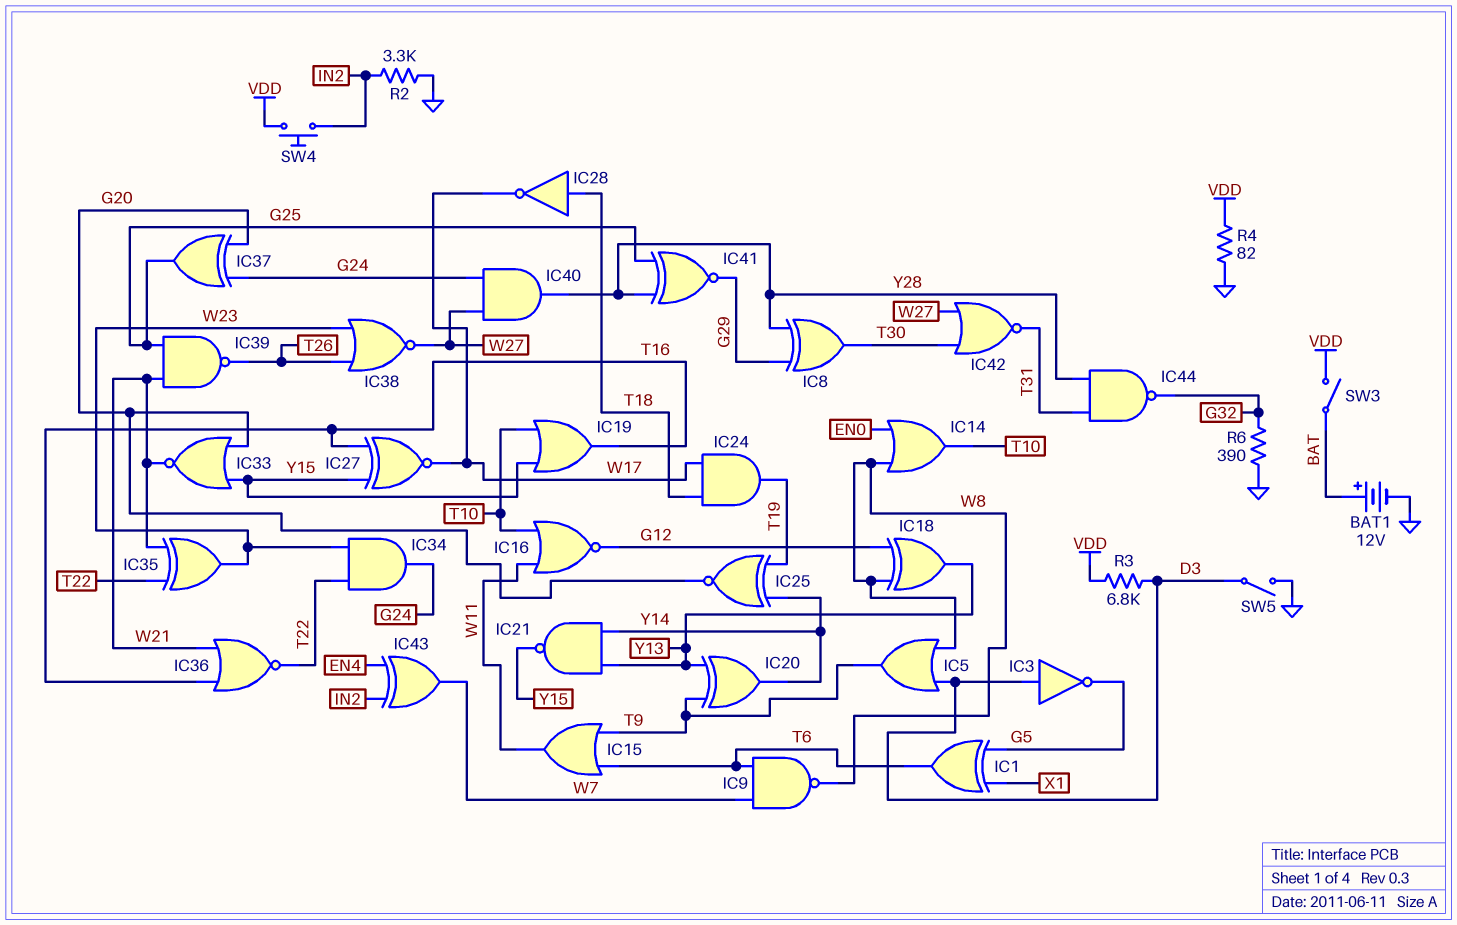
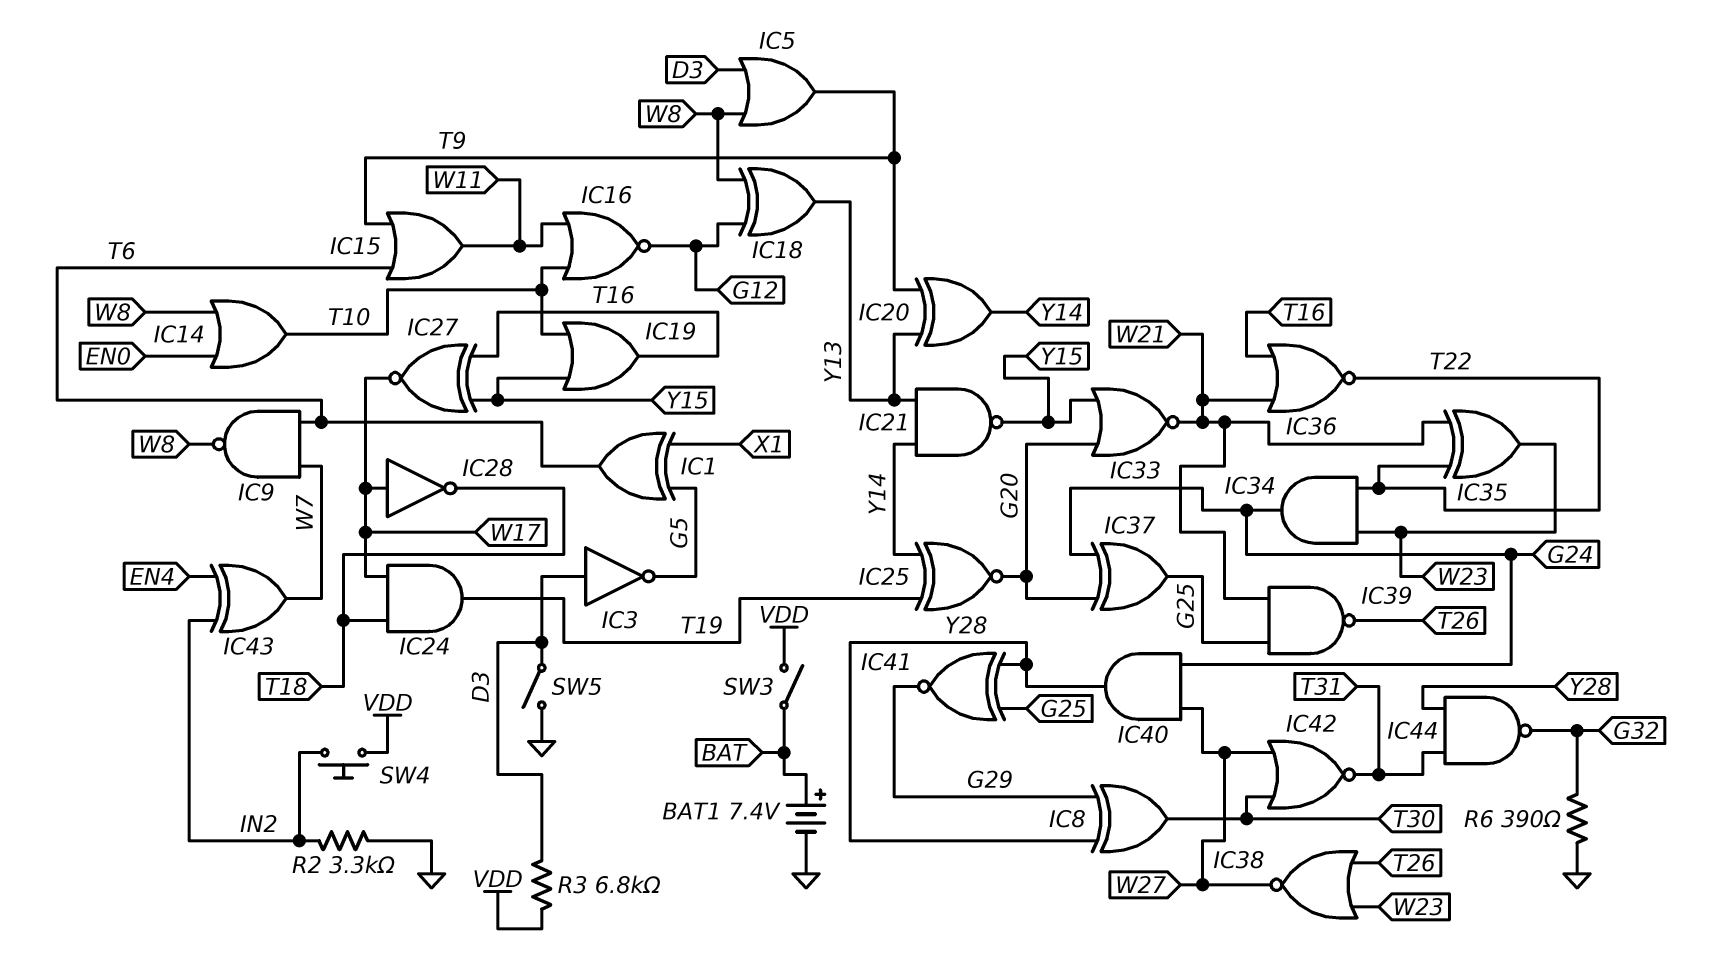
BAT1: 12V (plus BAT, minus GND) -> 7.4V (plus BAT, minus GND)
IC28: NOT (in T18, out W17) -> NOT (in W17, out T18)
R4: 82 (GND, VDD) -> none

